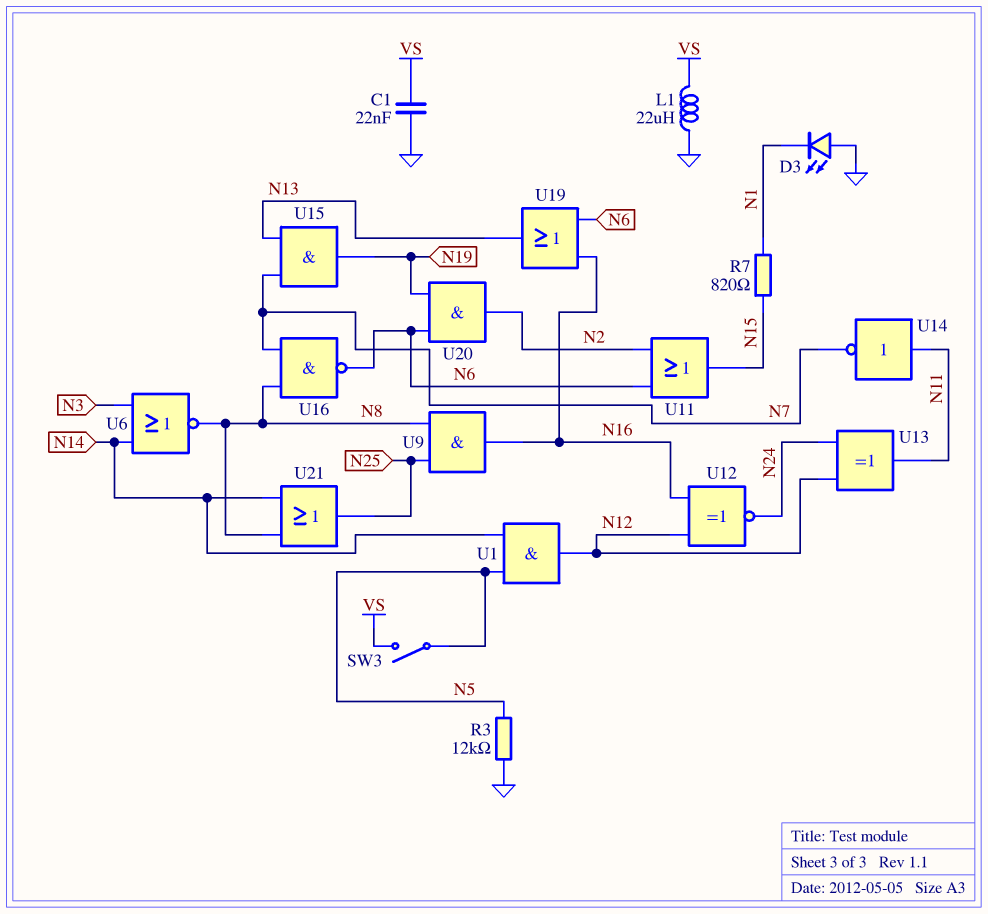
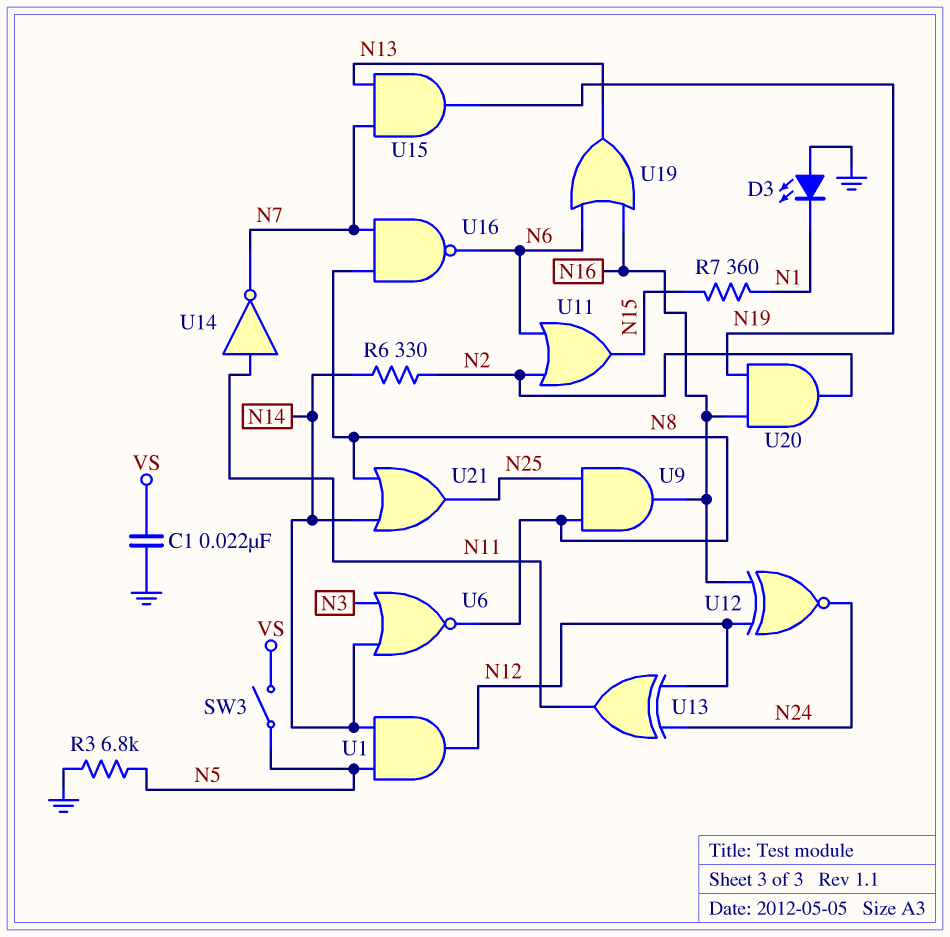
L1: 22uH (GND, VS) -> none
R3: 12k (GND, N5) -> 6.8k (GND, N5)
R6: none -> 330 (N2, N14)
R7: 820 (N1, N15) -> 360 (N1, N15)
U20: AND (in N6, in N19, out N2) -> AND (in N16, in N19, out N2)

